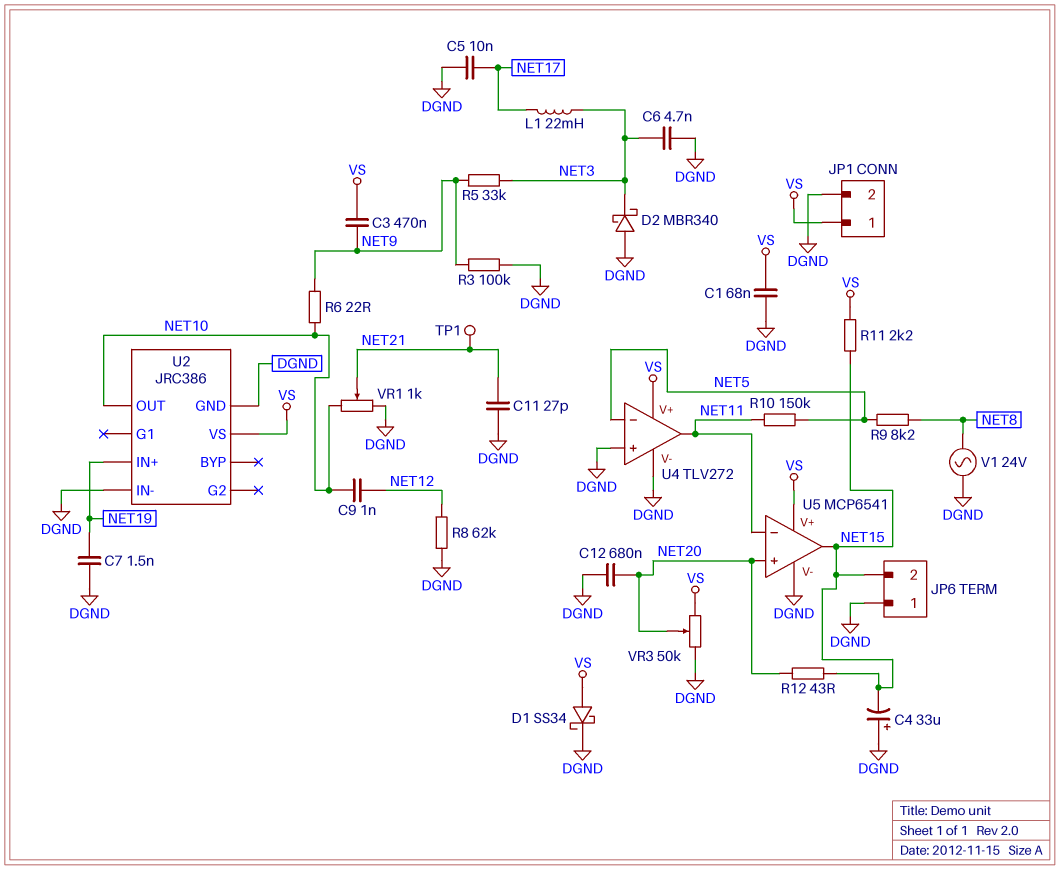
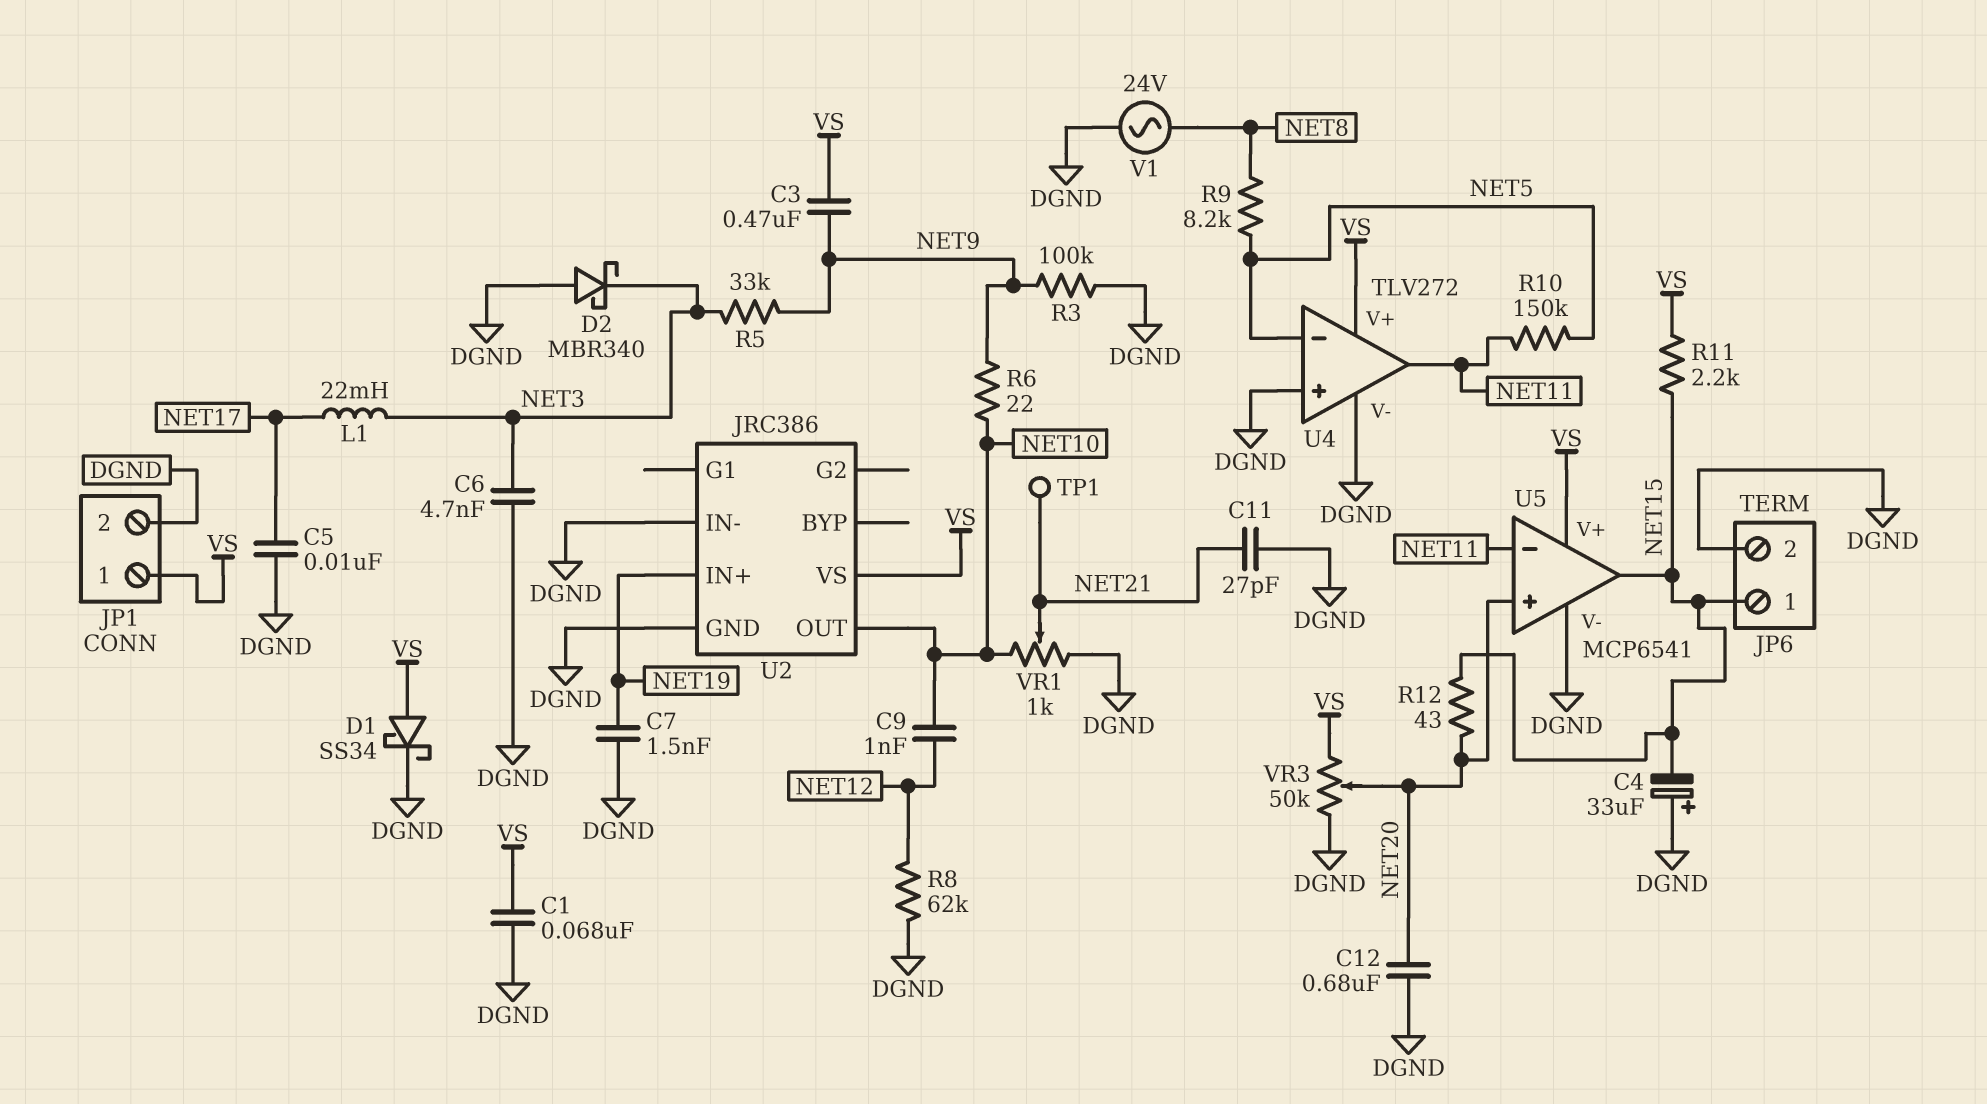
JP6 pin 1: DGND -> NET15
JP6 pin 2: NET15 -> DGND

